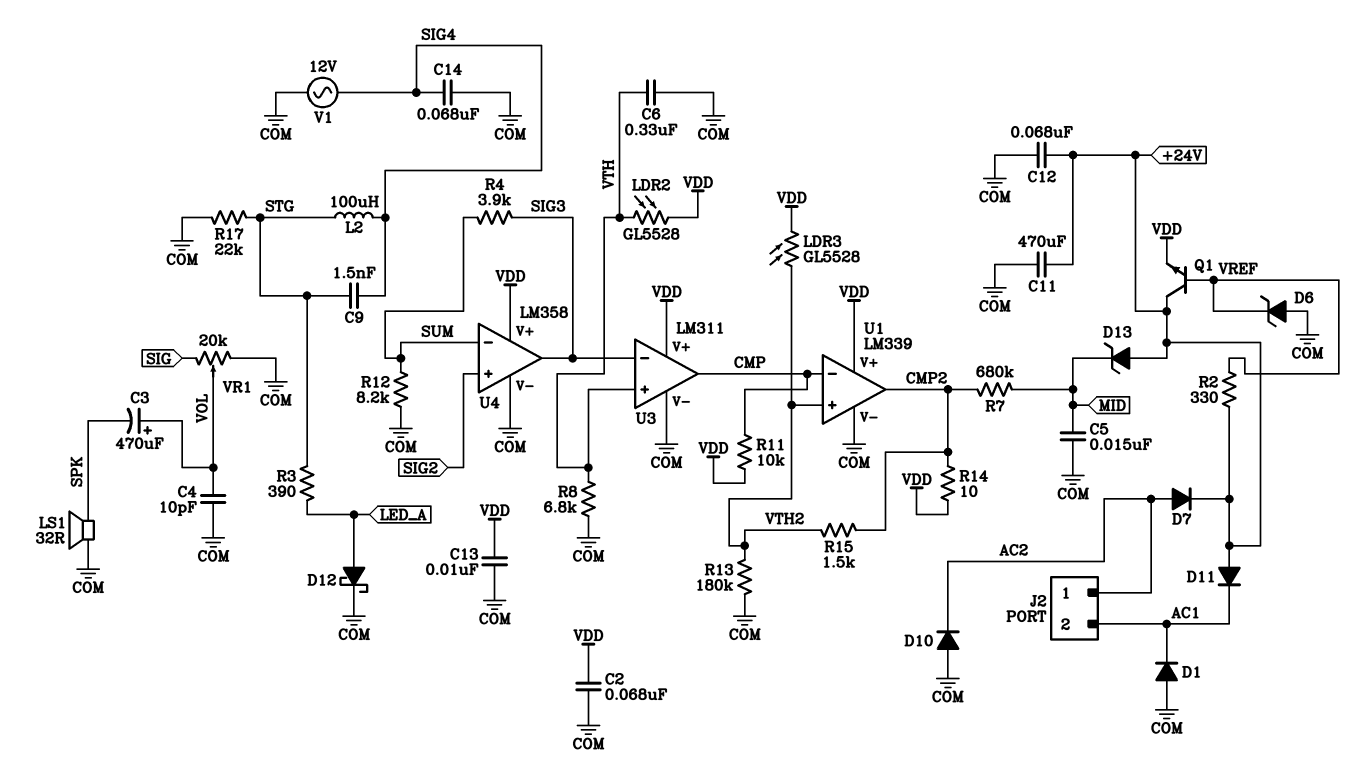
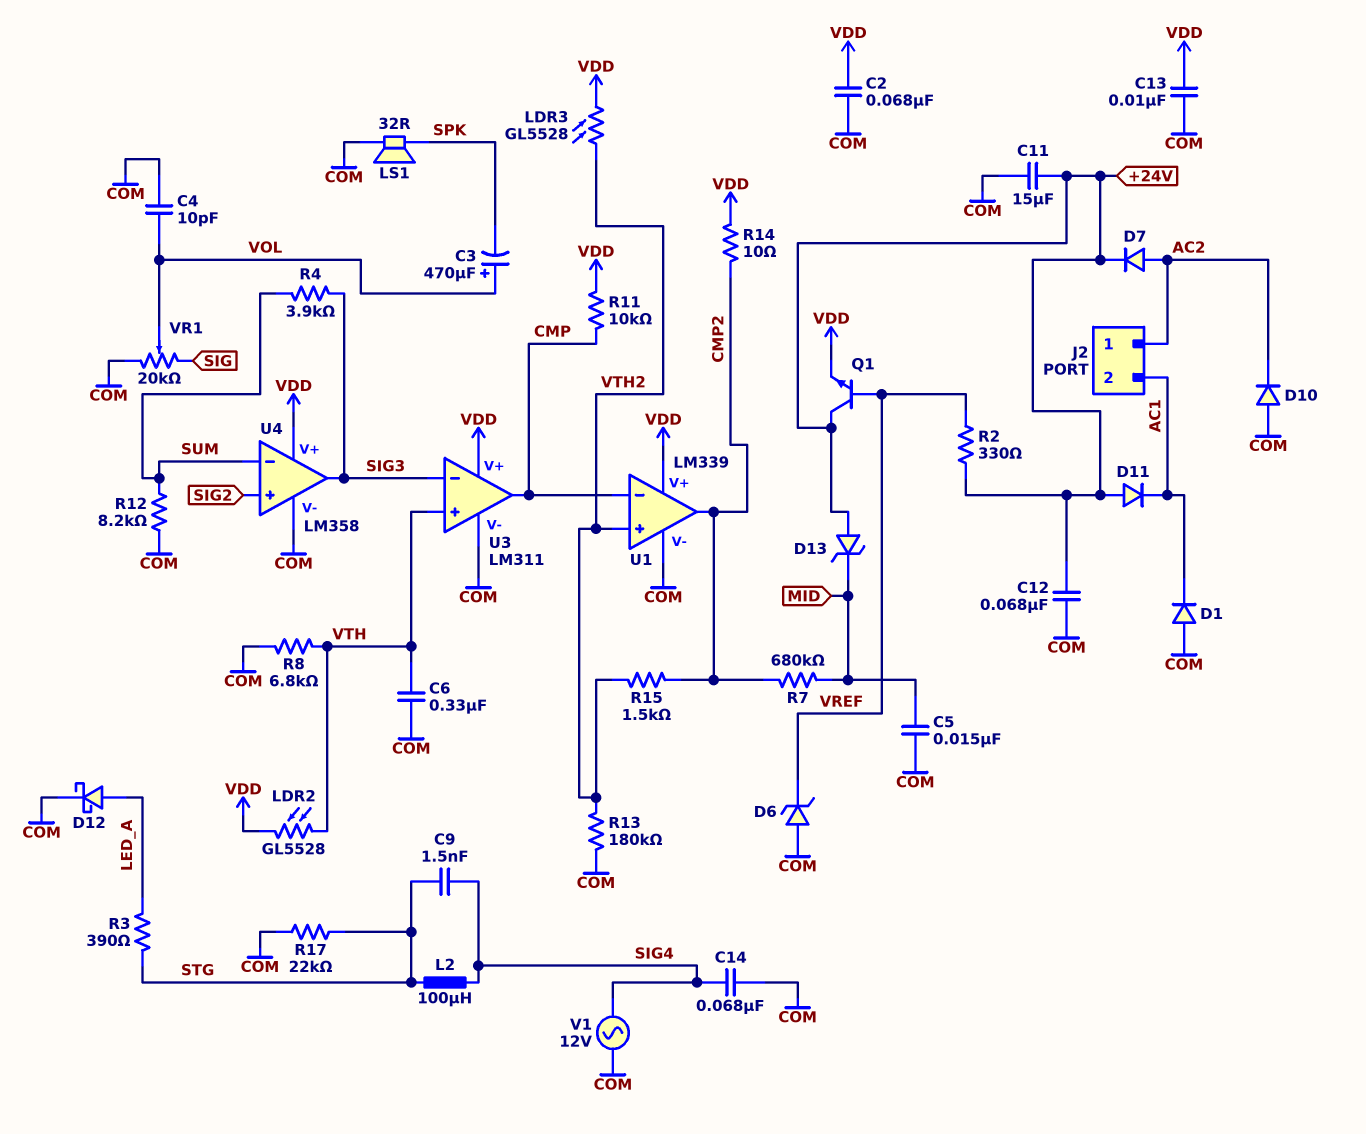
C11: 470uF (+24V, COM) -> 15uF (+24V, COM)

